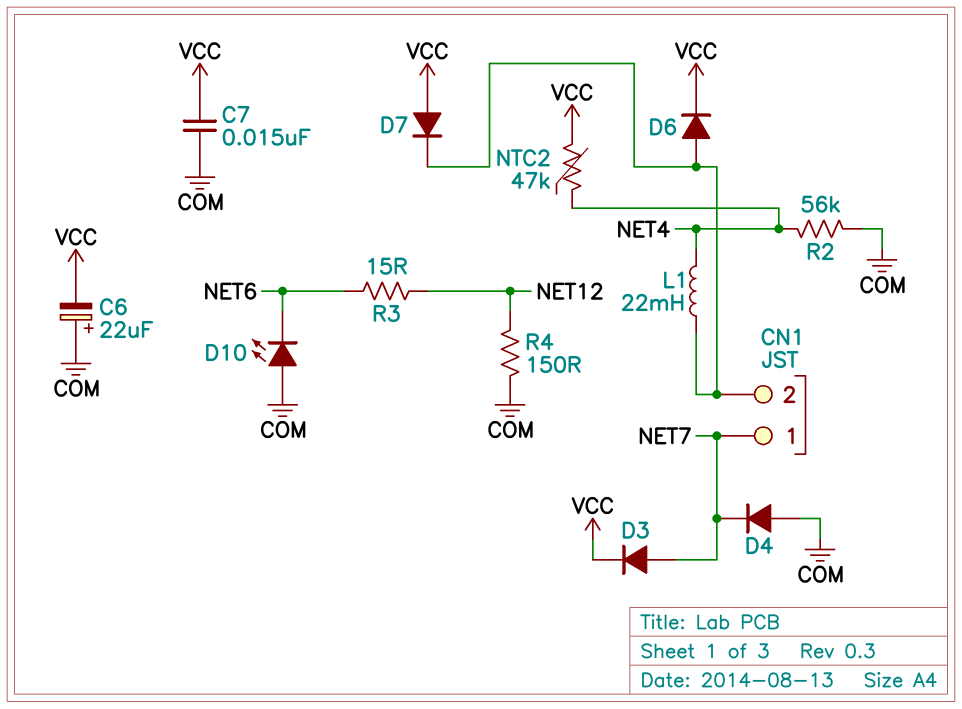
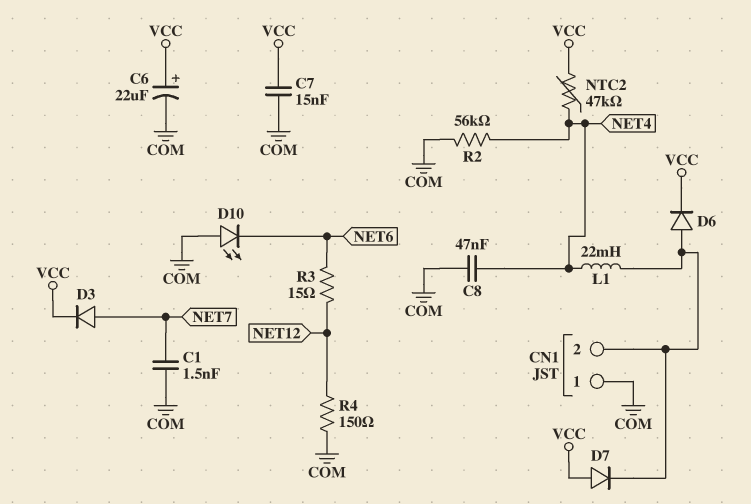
C1: none -> 1.5nF (COM, NET7)
C6: 22uF (plus COM, minus VCC) -> 22uF (plus VCC, minus COM)
C8: none -> 47nF (COM, NET4)
CN1 pin 1: NET7 -> COM
D4: diode (A COM, K NET7) -> none

